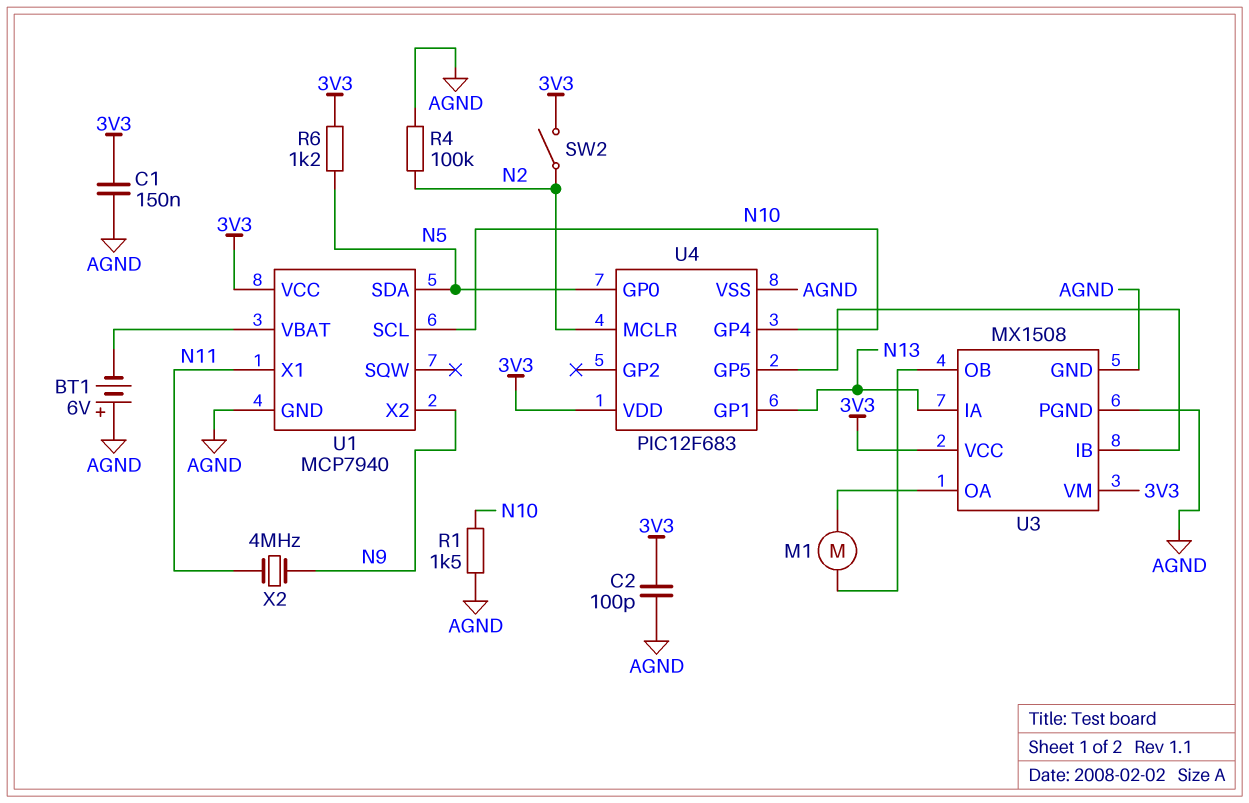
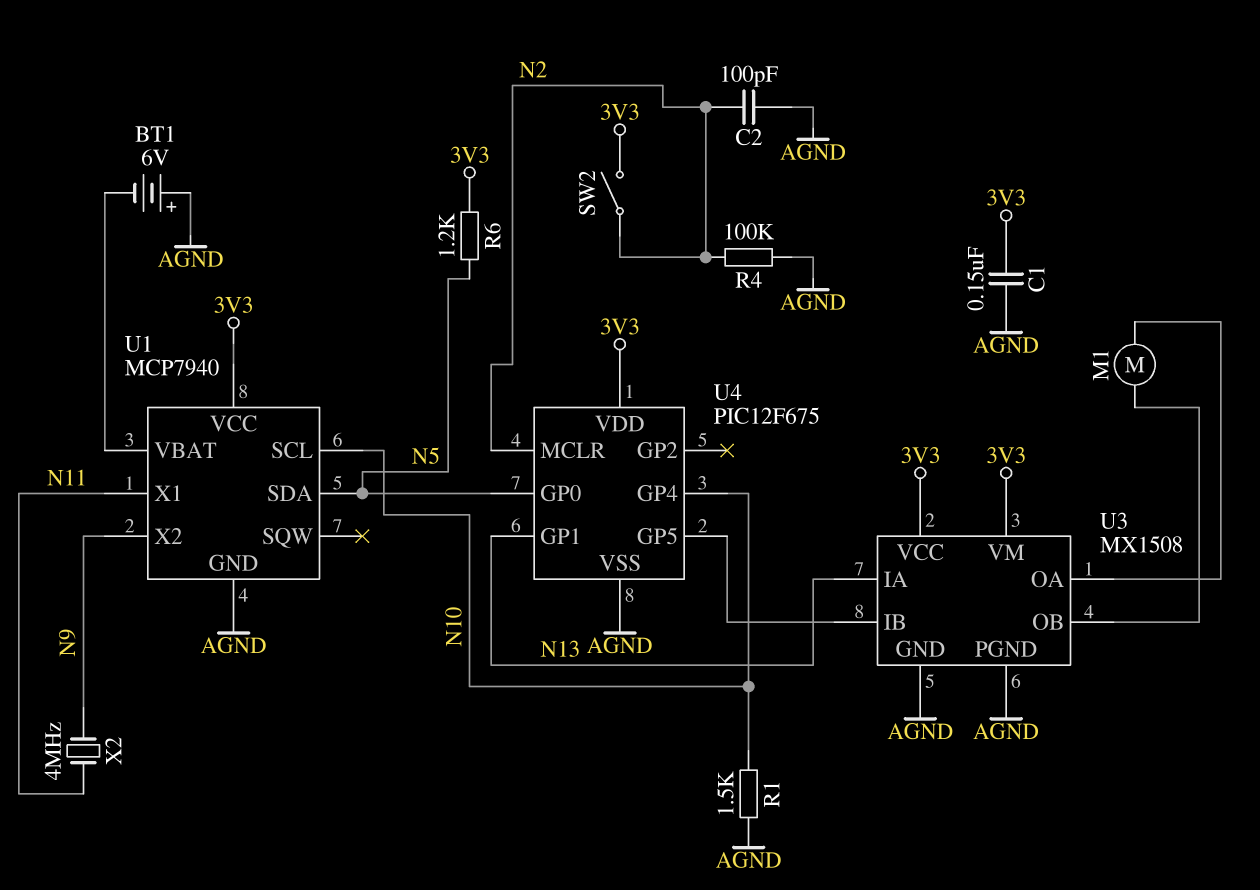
C2: 100pF (3V3, AGND) -> 100pF (AGND, N2)
U4: PIC12F683 -> PIC12F675

